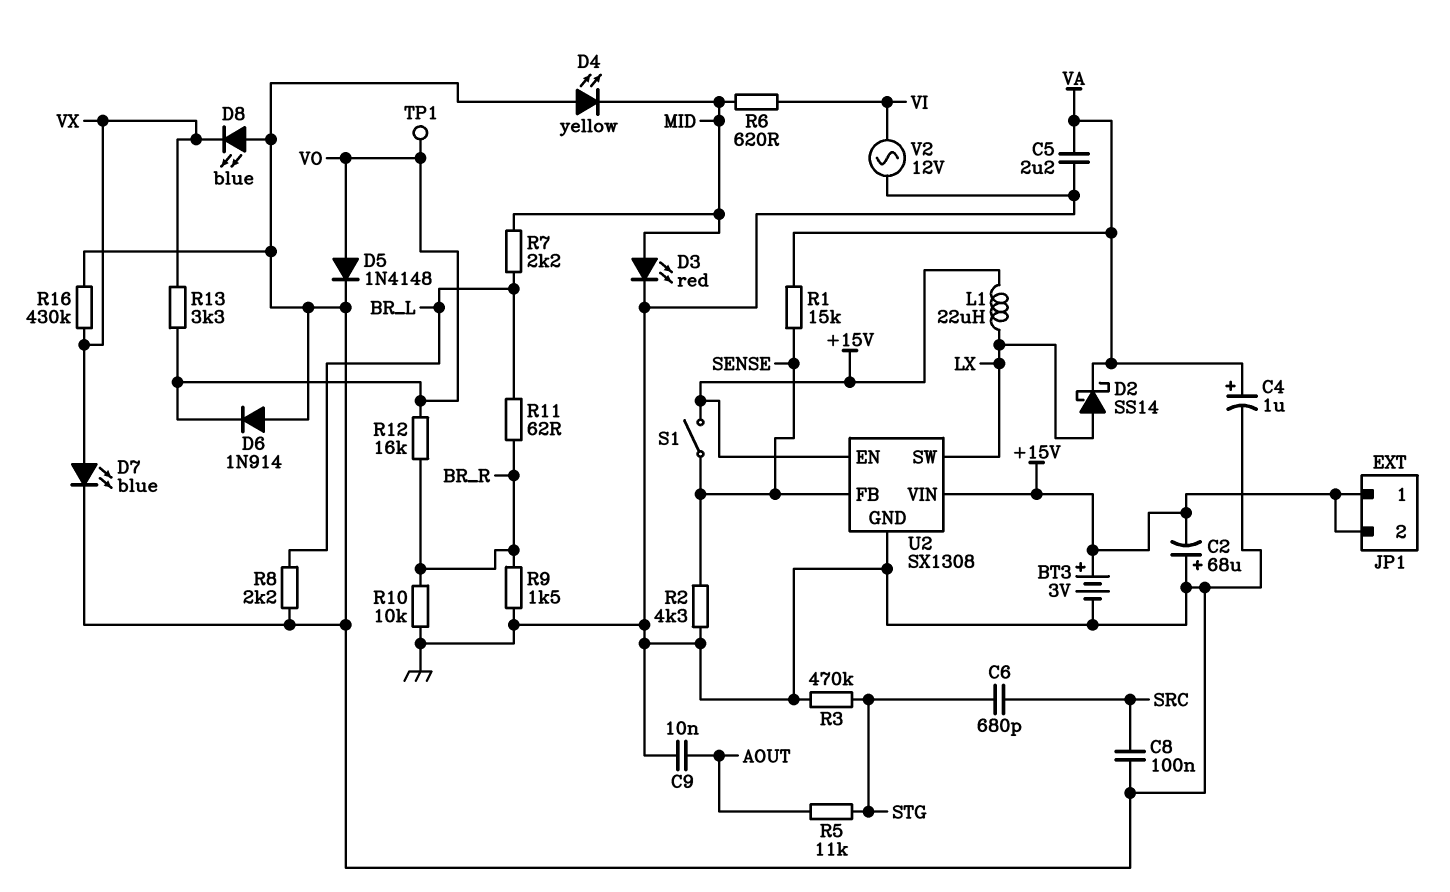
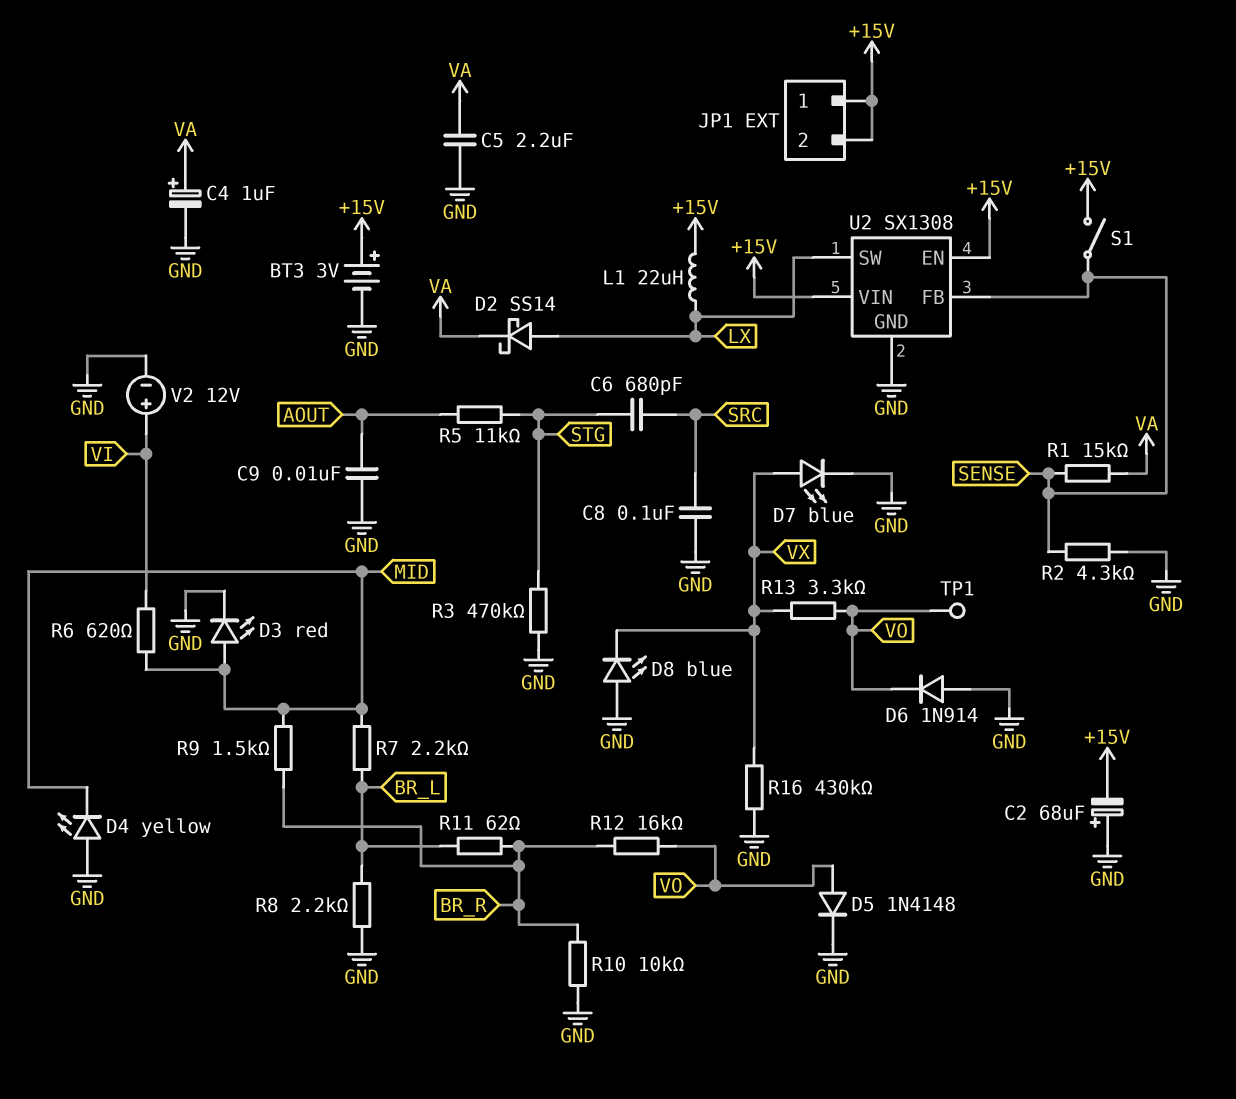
R9: 1.5k (BR_R, GND) -> 1.5k (BR_R, MID)
V2: AC 12V (GND, VI) -> 12V (plus VI, minus GND)

